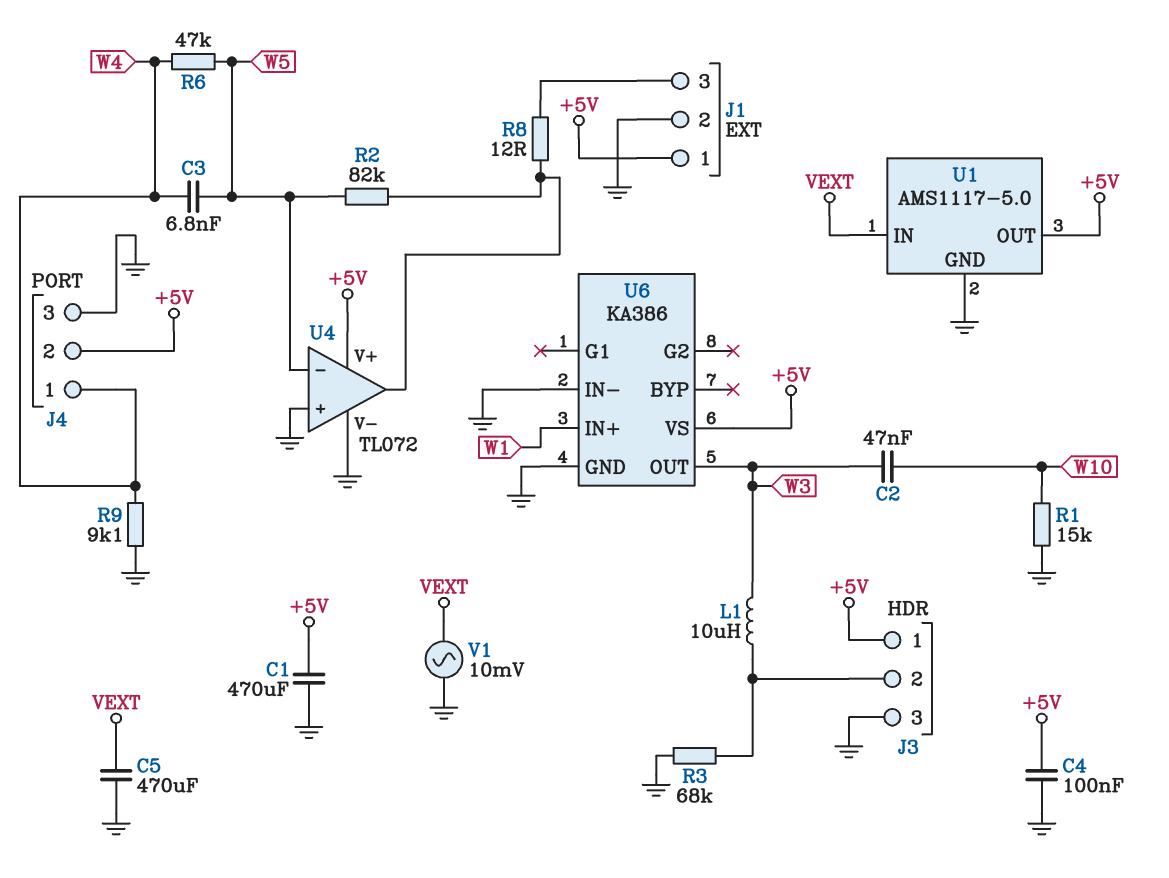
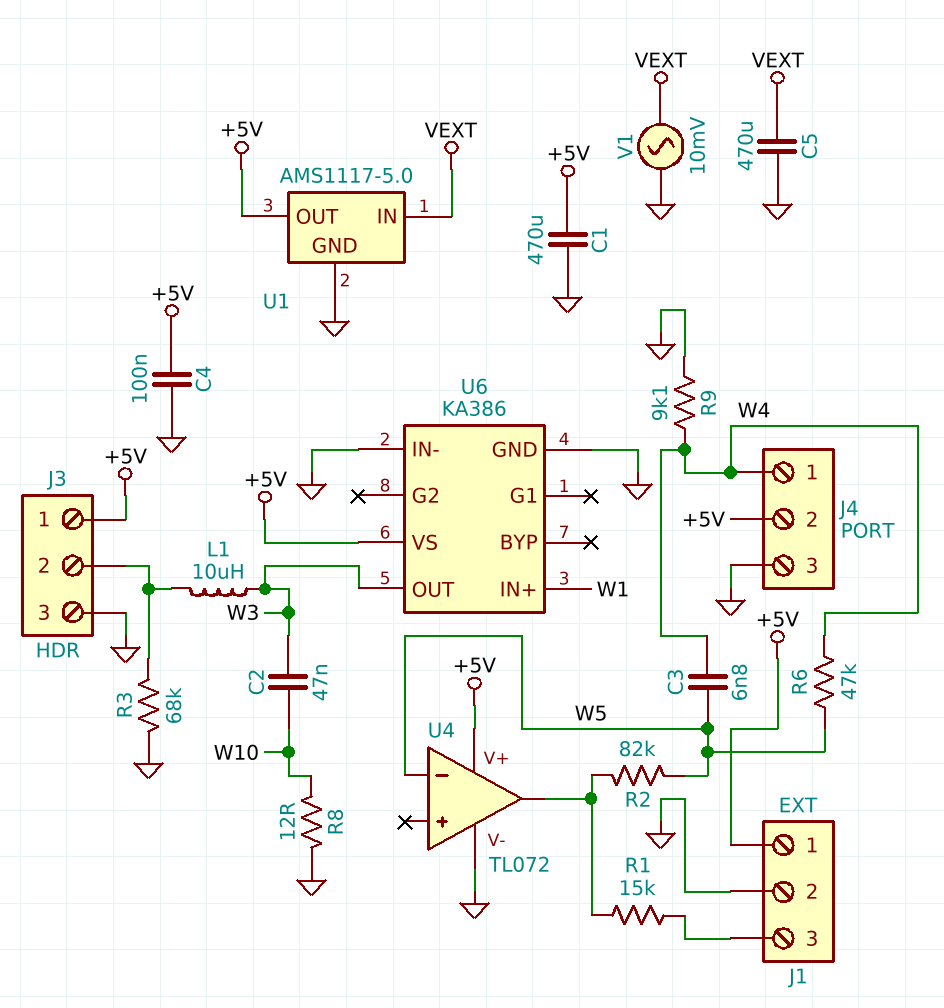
R1: 15k (GND, W10) -> 15k (J1/3, U4/out)
R8: 12 (J1/3, U4/out) -> 12 (GND, W10)
U4 pin in+: GND -> none

